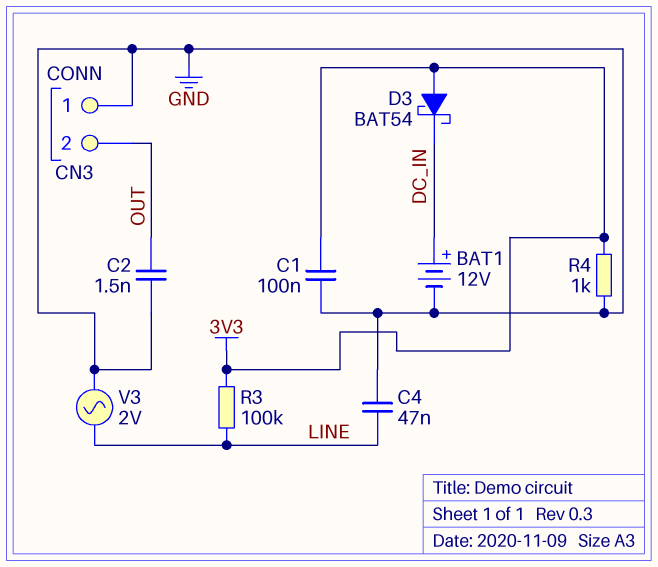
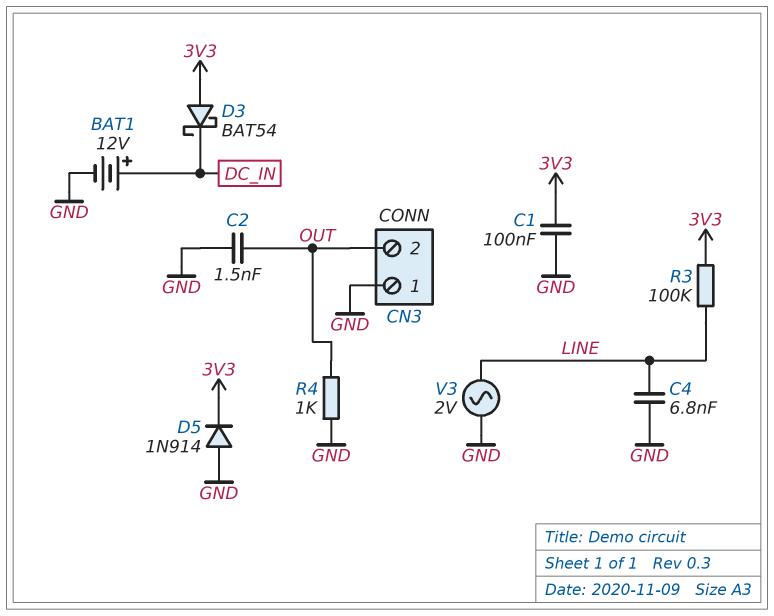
C4: 47nF (GND, LINE) -> 6.8nF (GND, LINE)
D5: none -> diode 1N914 (A GND, K 3V3)
R4: 1k (3V3, GND) -> 1k (GND, OUT)

